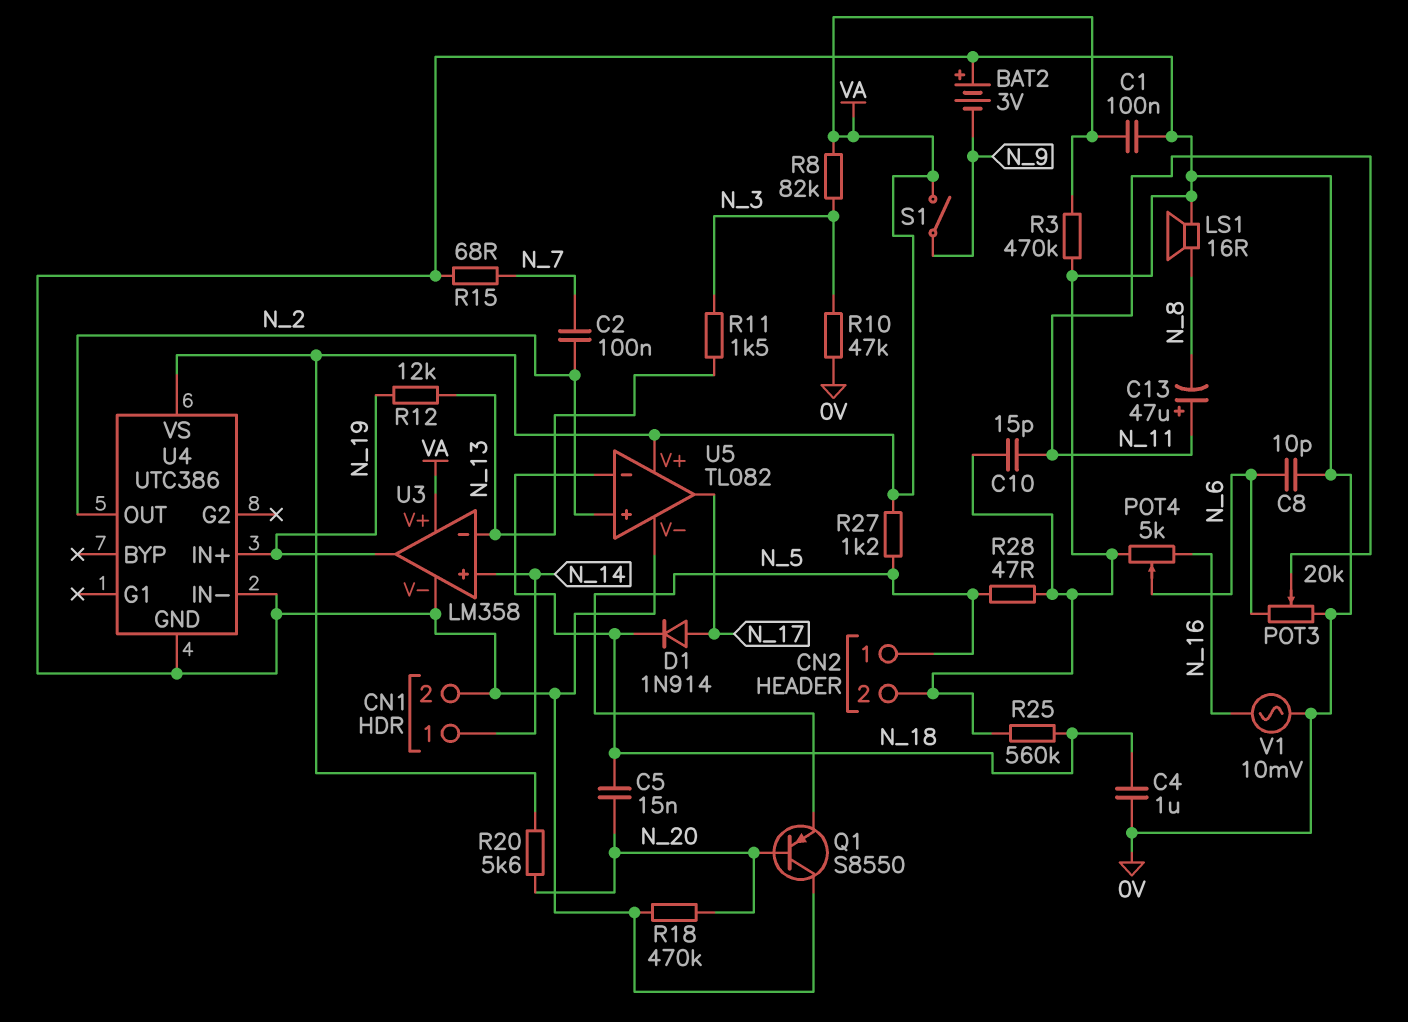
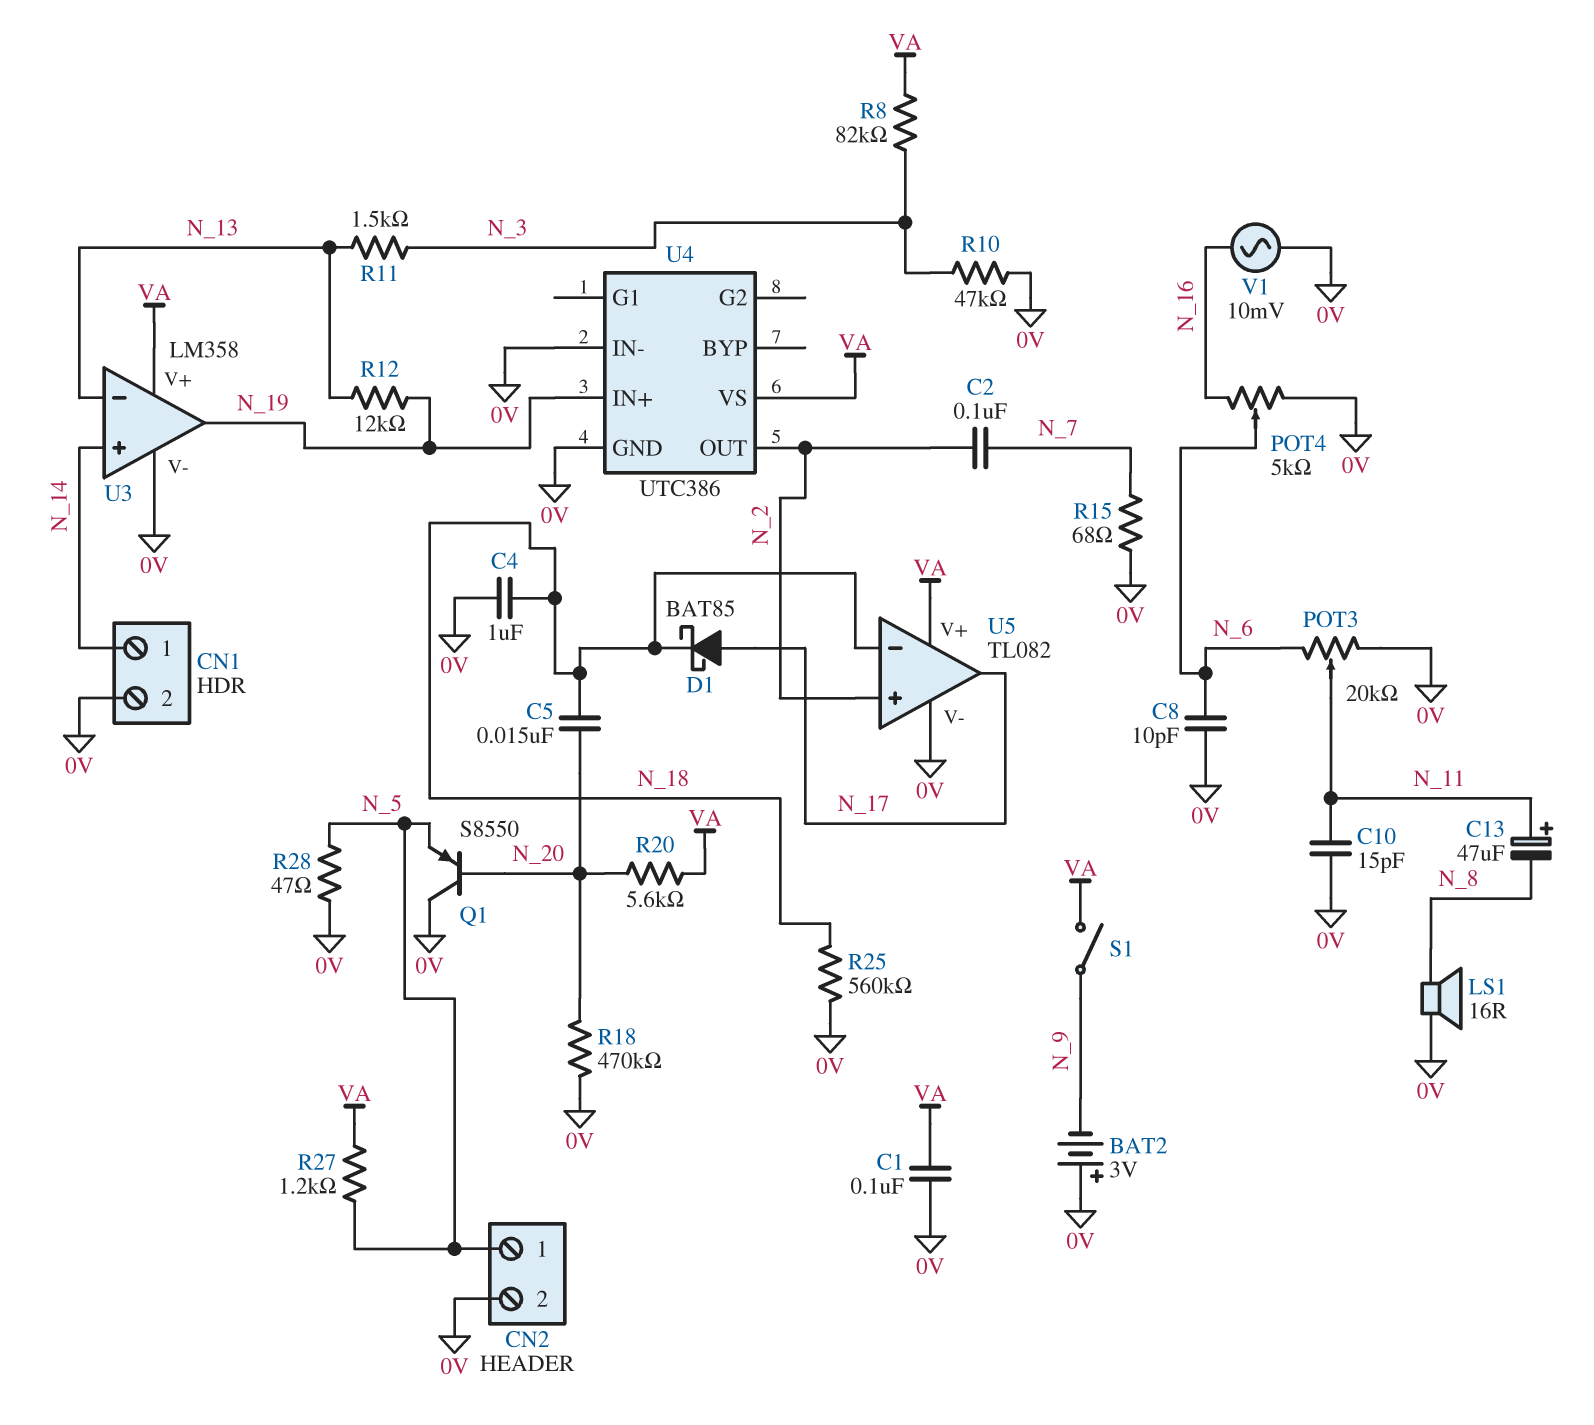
D1: diode 1N914 (A N_17, K N_18) -> schottky BAT85 (A N_17, K N_18)
R3: 470k (0V, VA) -> none

